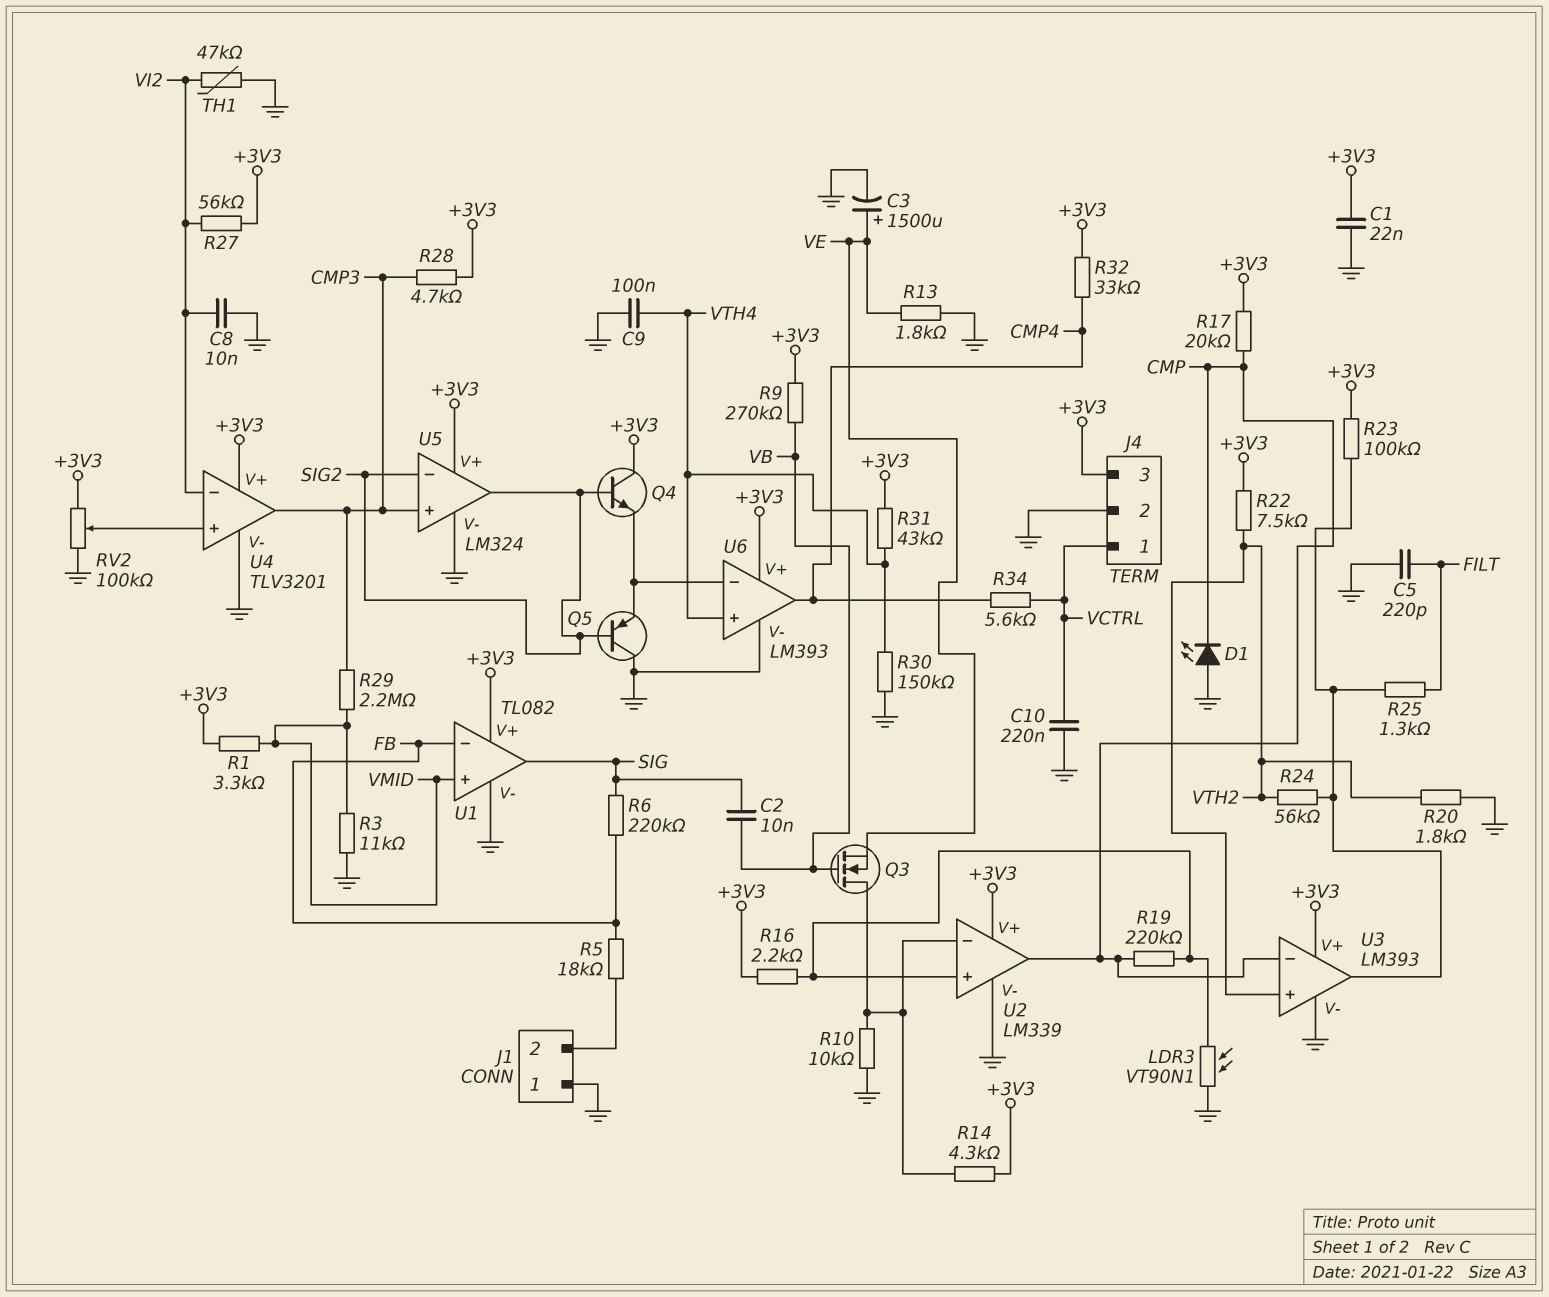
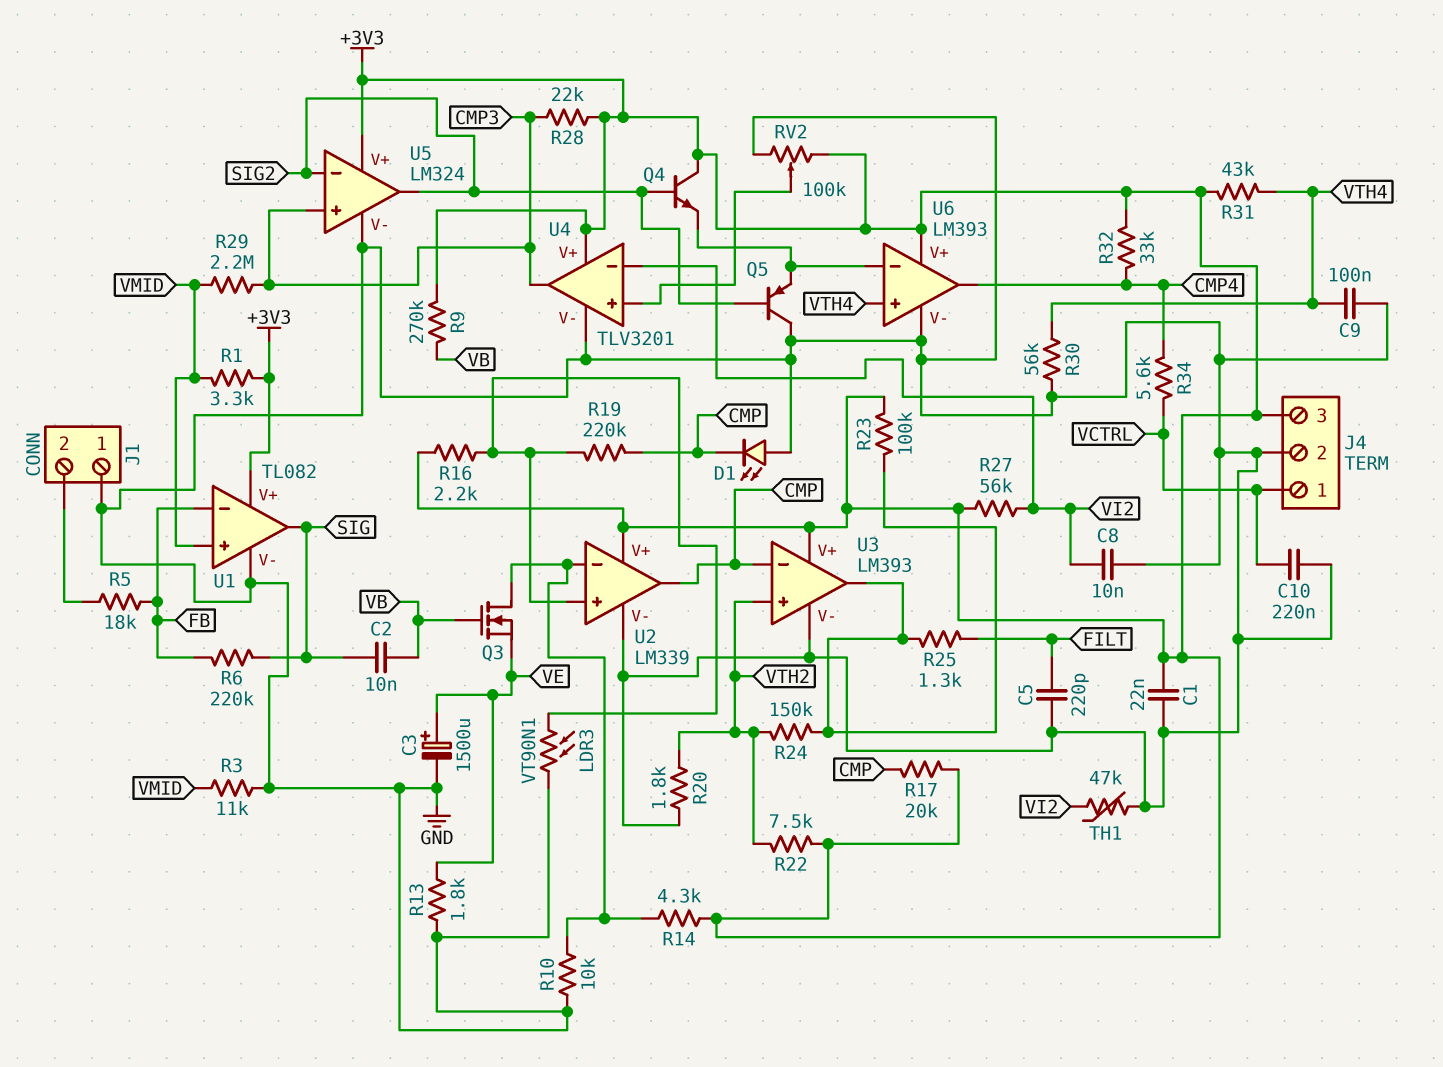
R24: 56k (U3/out, VTH2) -> 150k (U3/out, VTH2)
R28: 4.7k (+3V3, CMP3) -> 22k (+3V3, CMP3)
R30: 150k (GND, VTH4) -> 56k (GND, VTH4)

